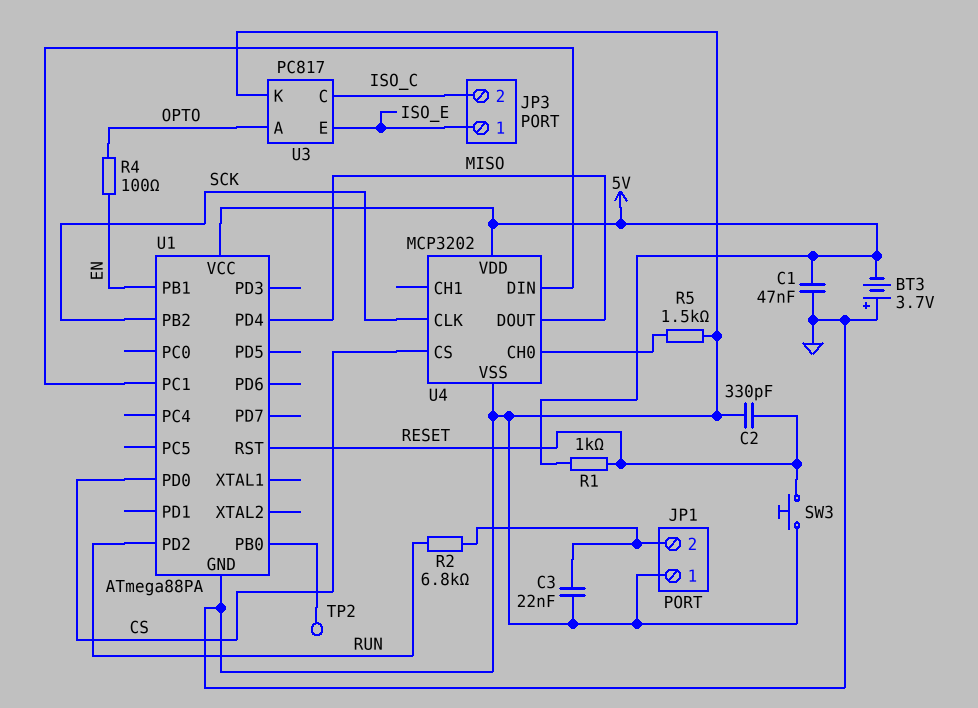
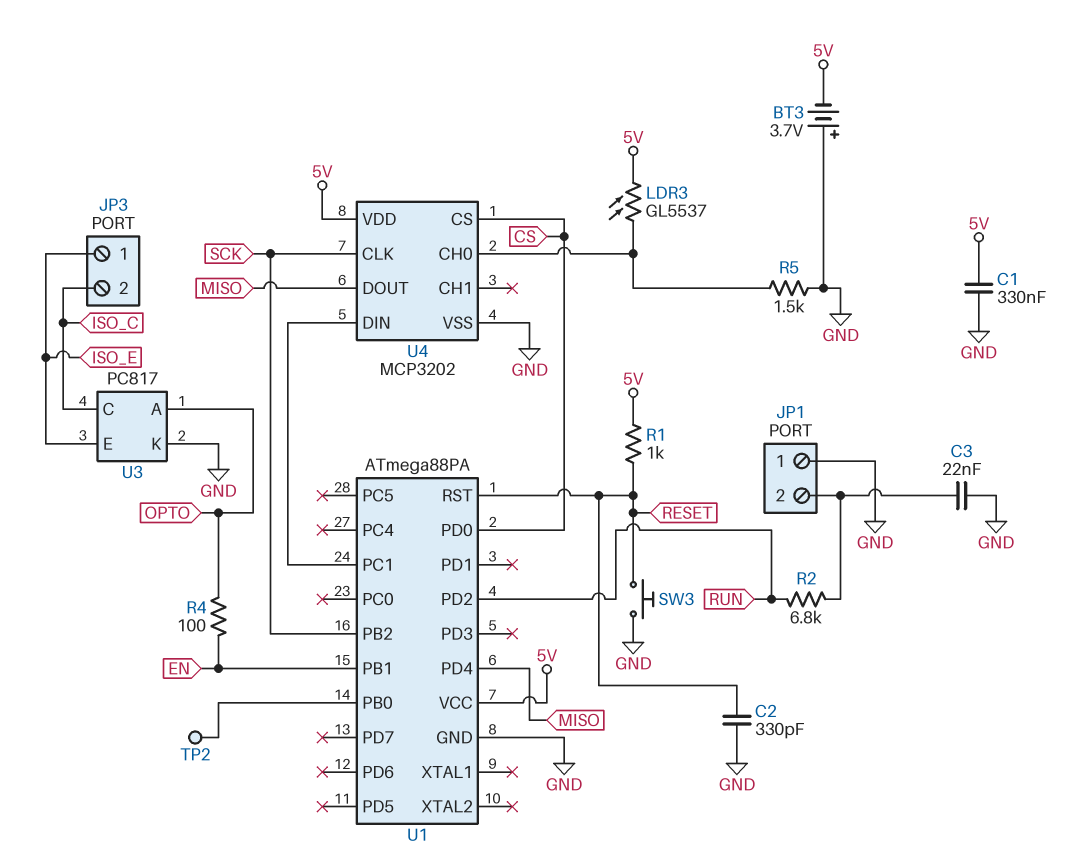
C1: 47nF (5V, GND) -> 330nF (5V, GND)
LDR3: none -> GL5537 (5V, U4/CH0)

